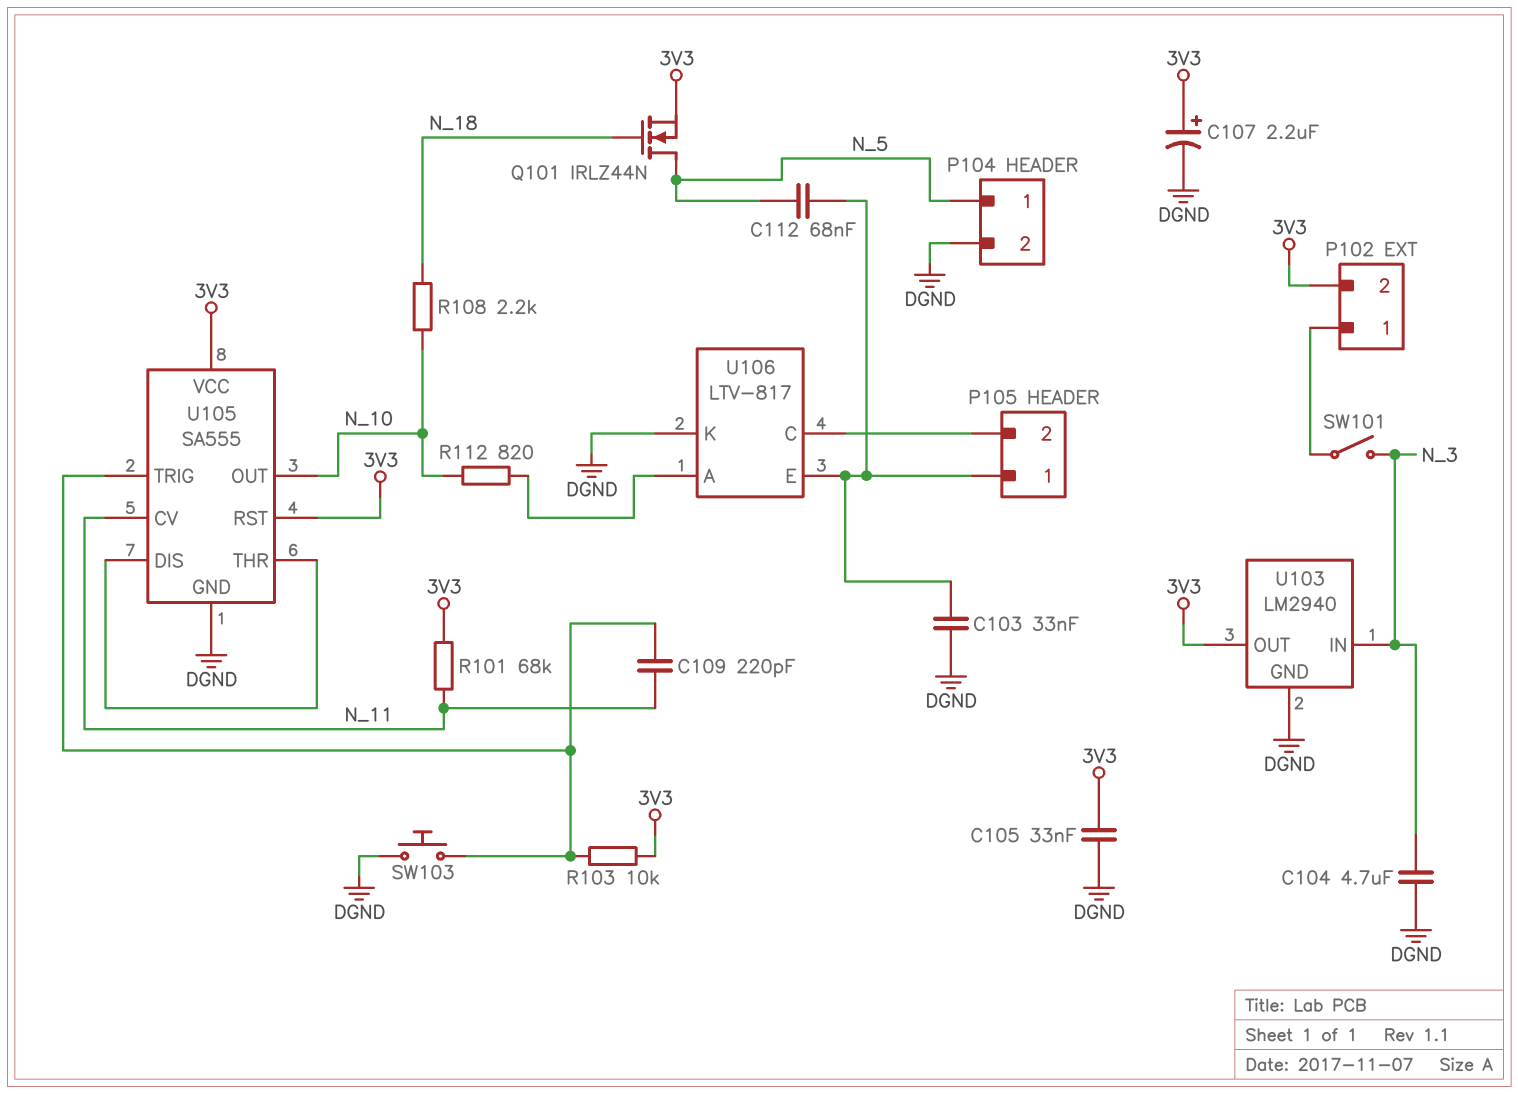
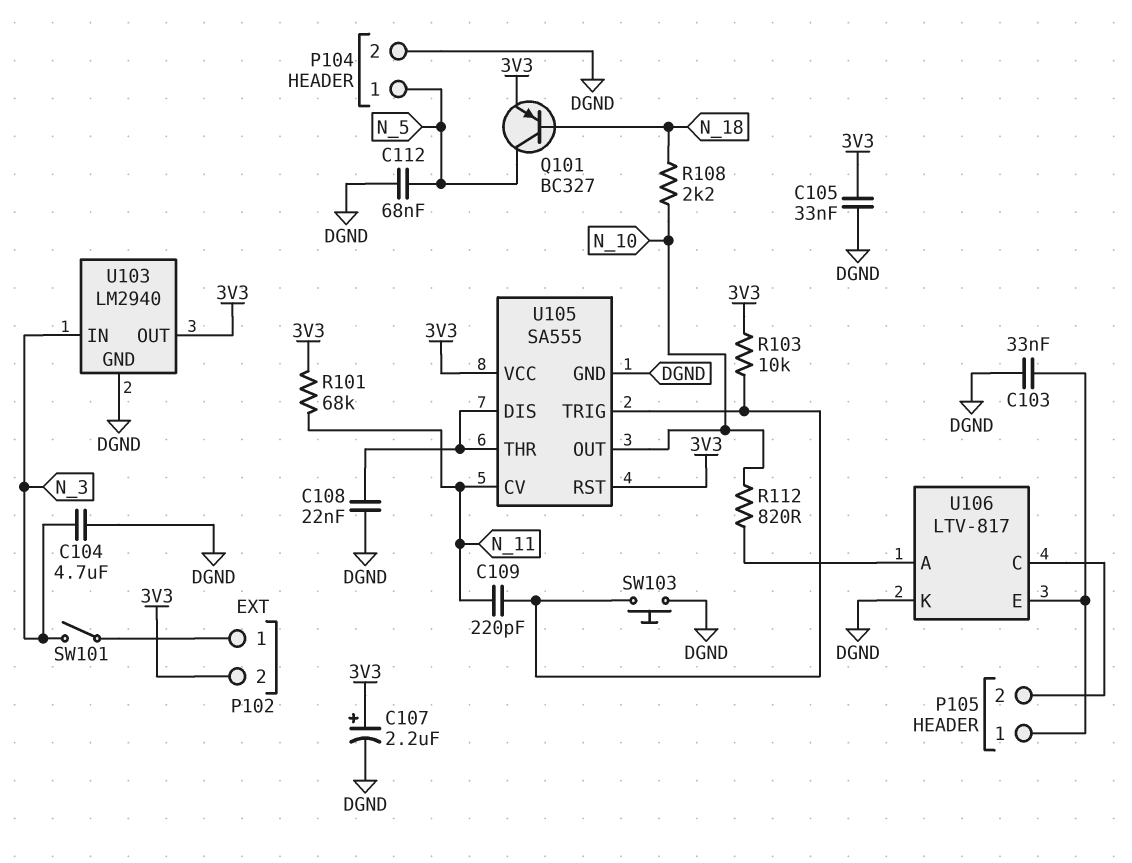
C108: none -> 22nF (DGND, U105/DIS)
C112: 68nF (N_5, P105/1) -> 68nF (DGND, N_5)
Q101: NMOS IRLZ44N (G N_18, D N_5, S 3V3) -> PNP BC327 (B N_18, C N_5, E 3V3)

